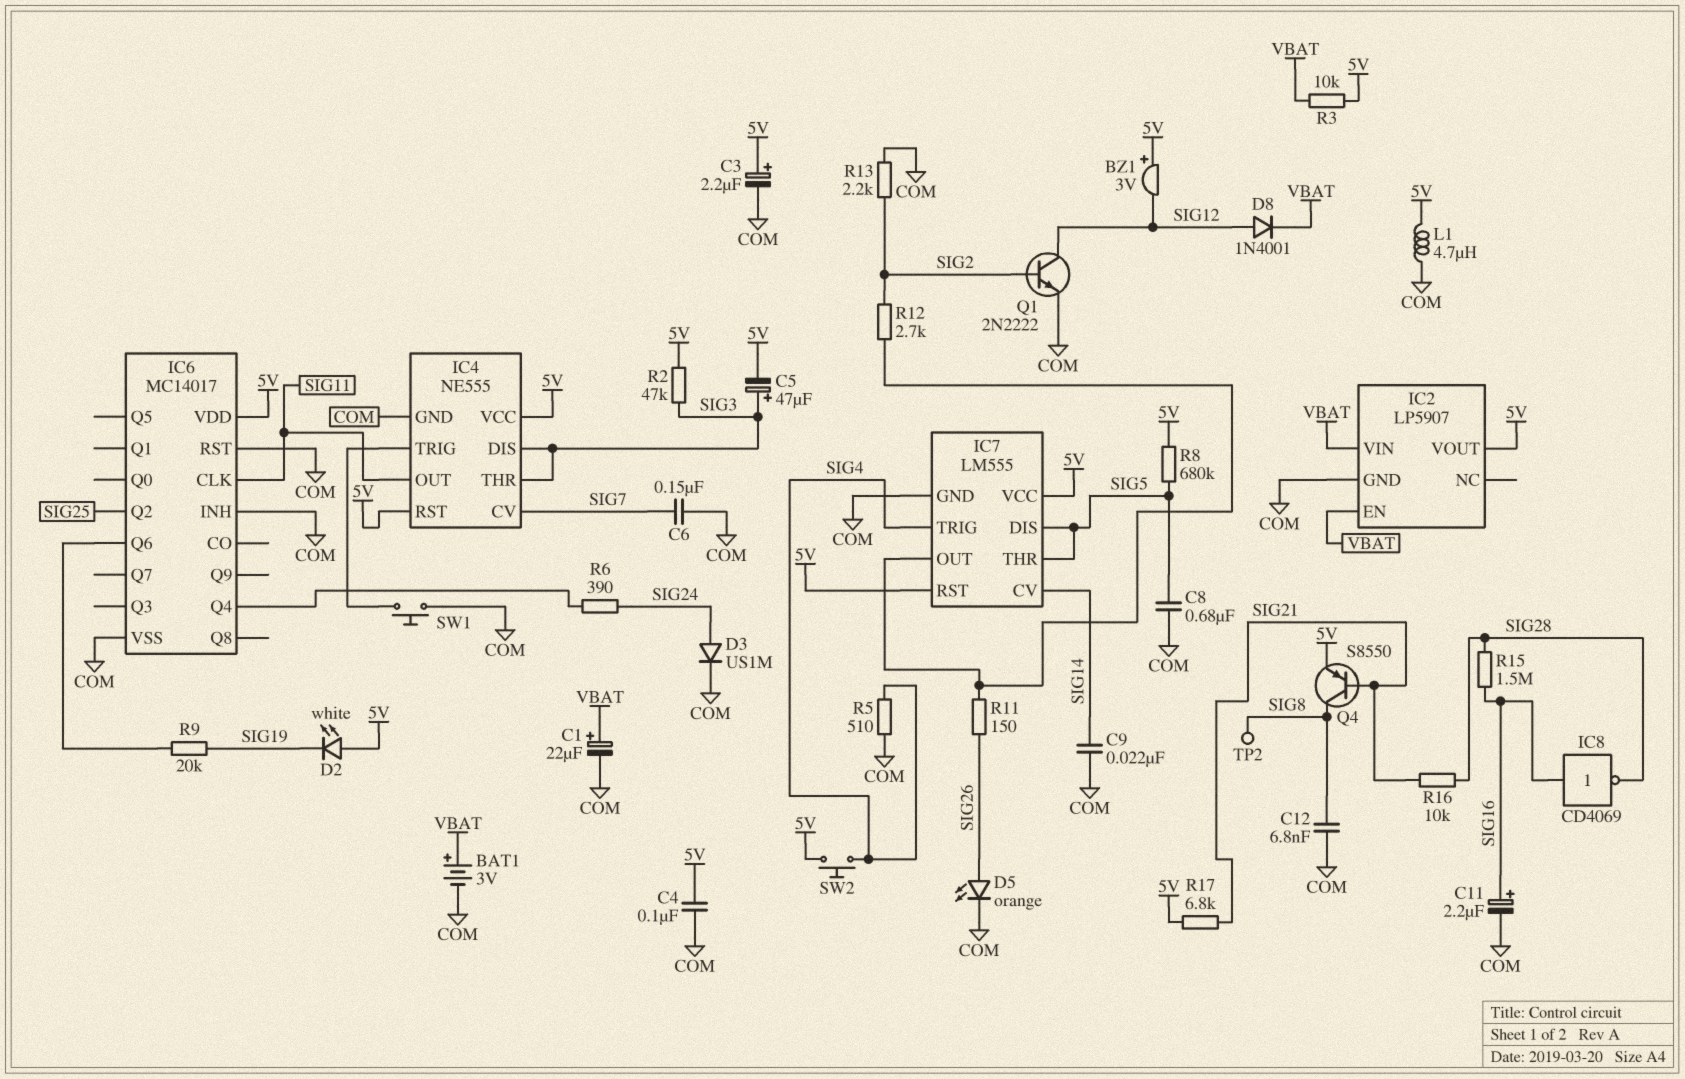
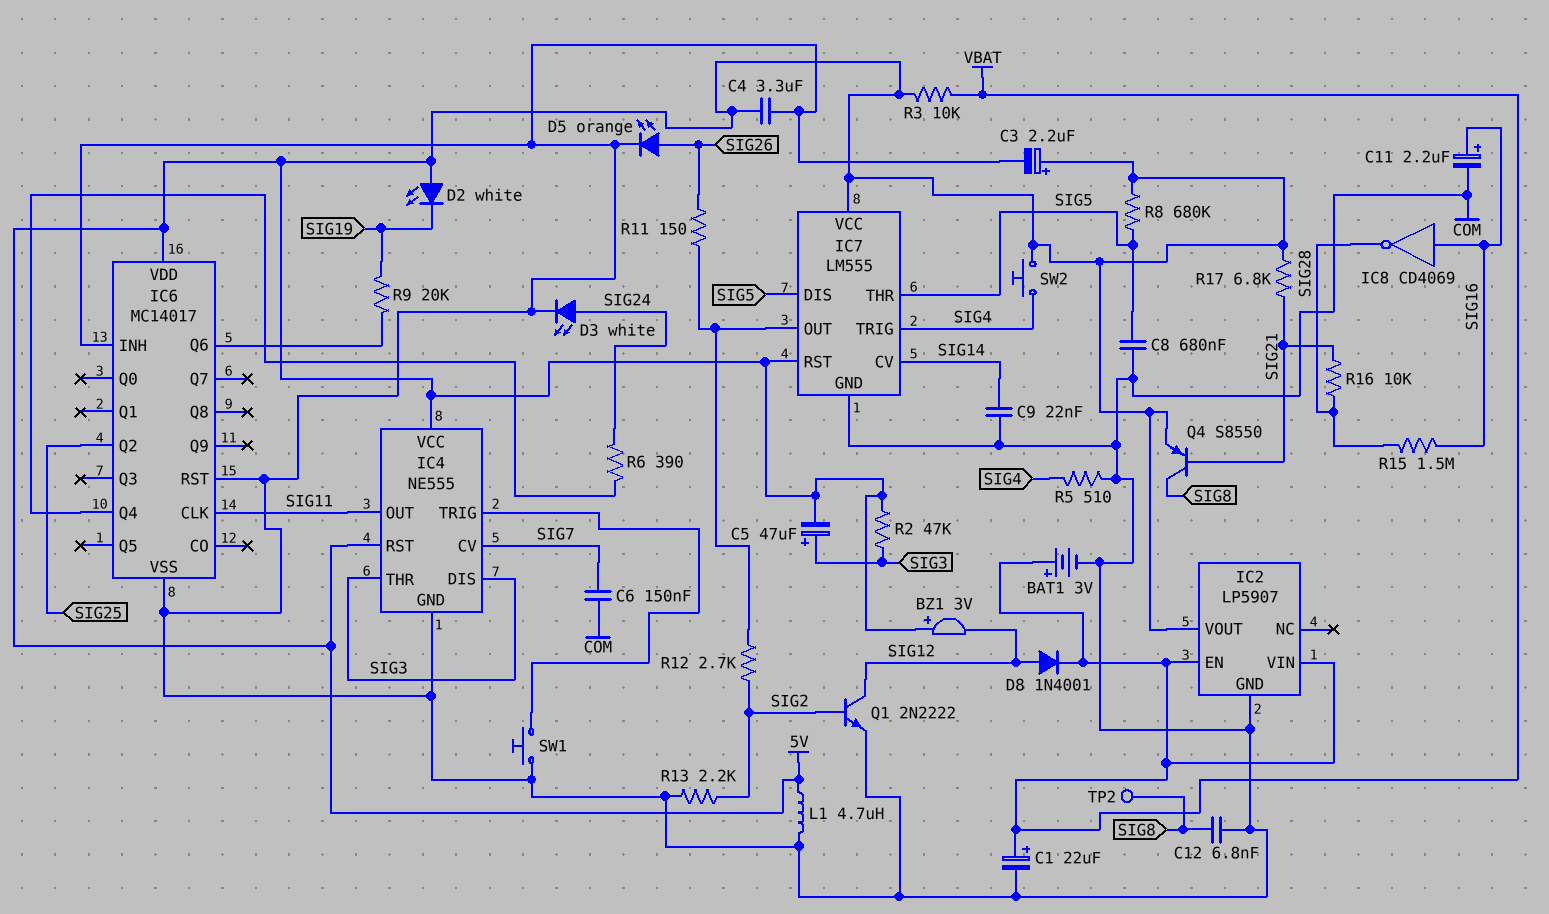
C4: 100nF (5V, COM) -> 3.3uF (5V, COM)
D3: diode US1M (A SIG24, K COM) -> LED white (A SIG24, K COM)

